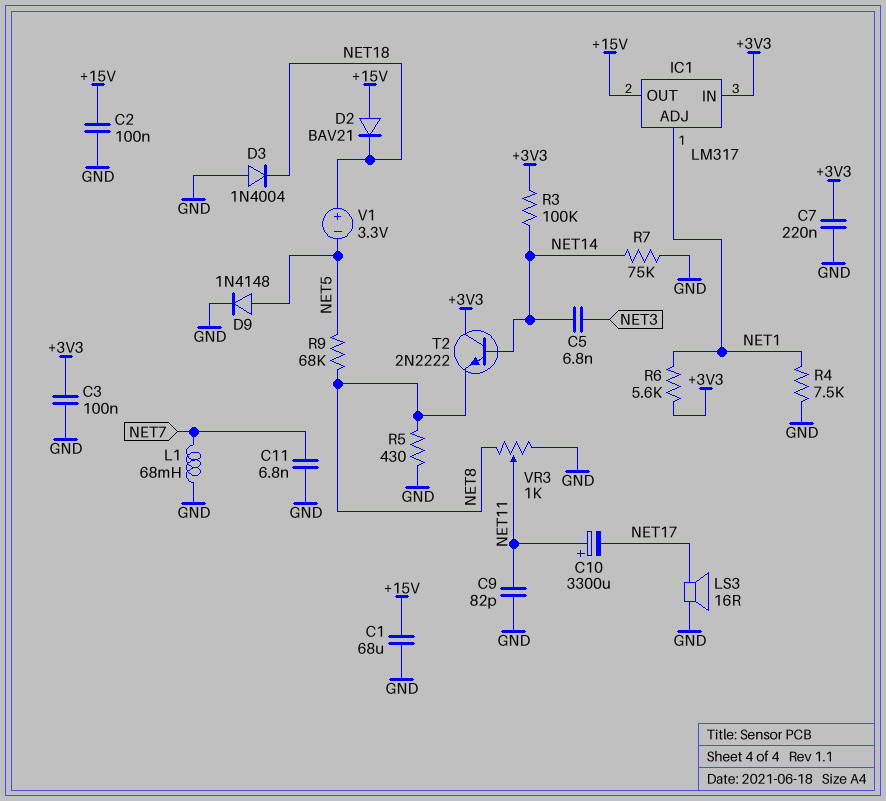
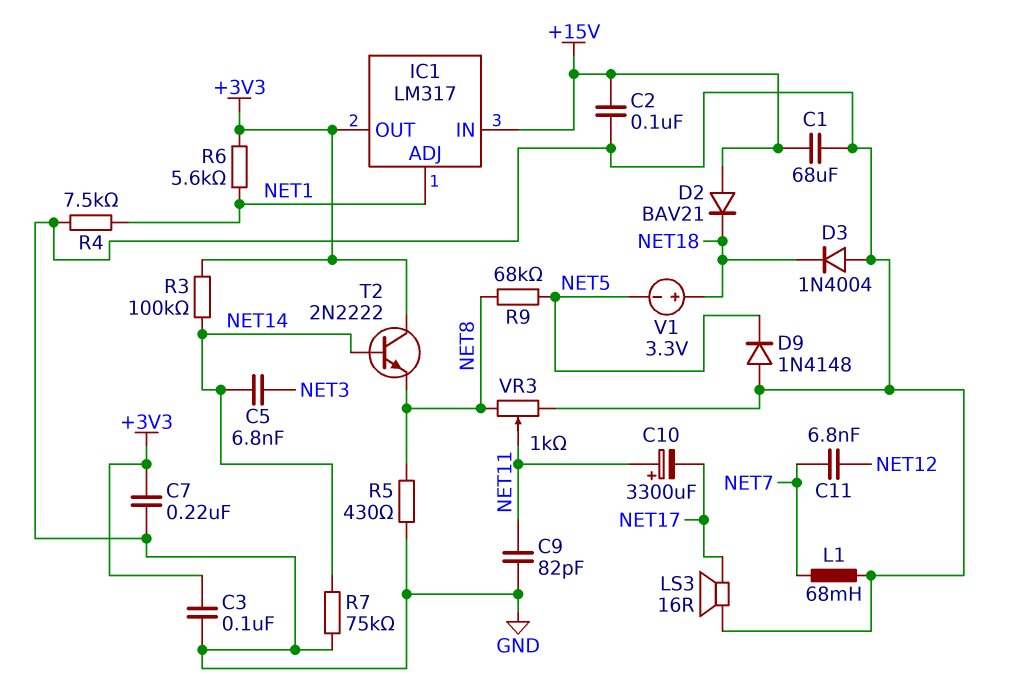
C11: 6.8nF (GND, NET7) -> 6.8nF (NET7, NET12)
D9: diode 1N4148 (A NET5, K GND) -> diode 1N4148 (A GND, K NET5)
IC1 pin IN: +3V3 -> +15V
IC1 pin OUT: +15V -> +3V3

